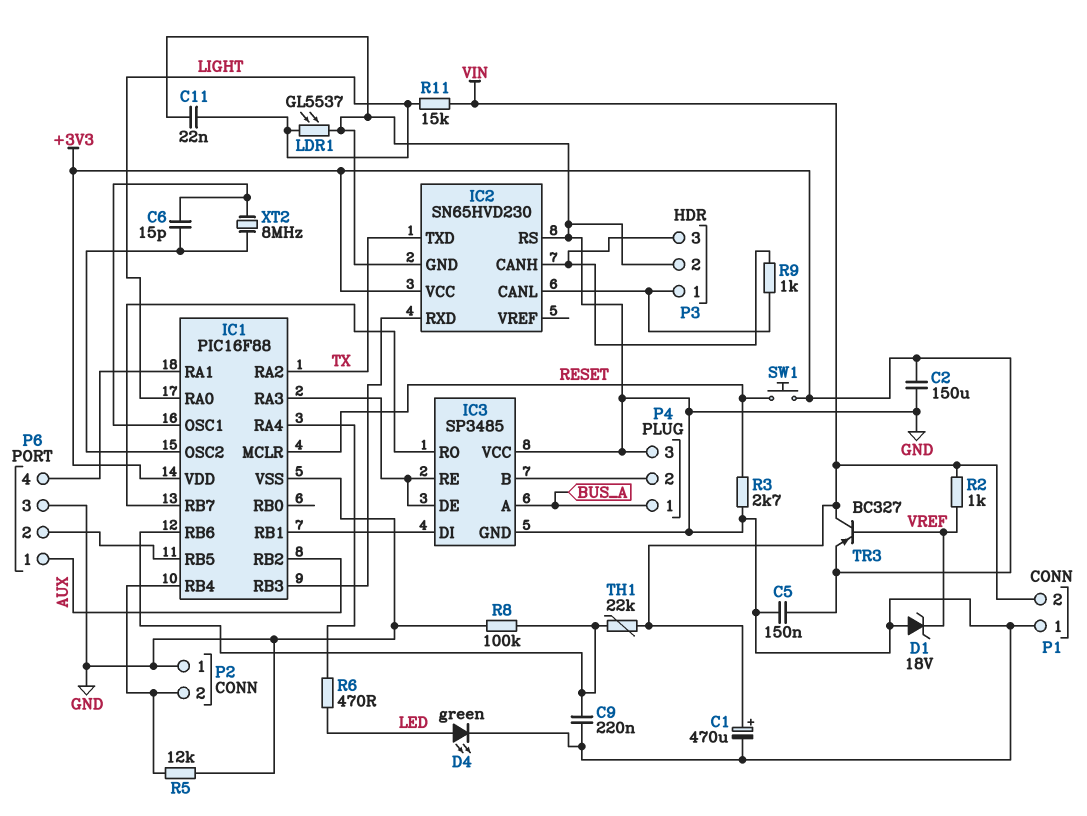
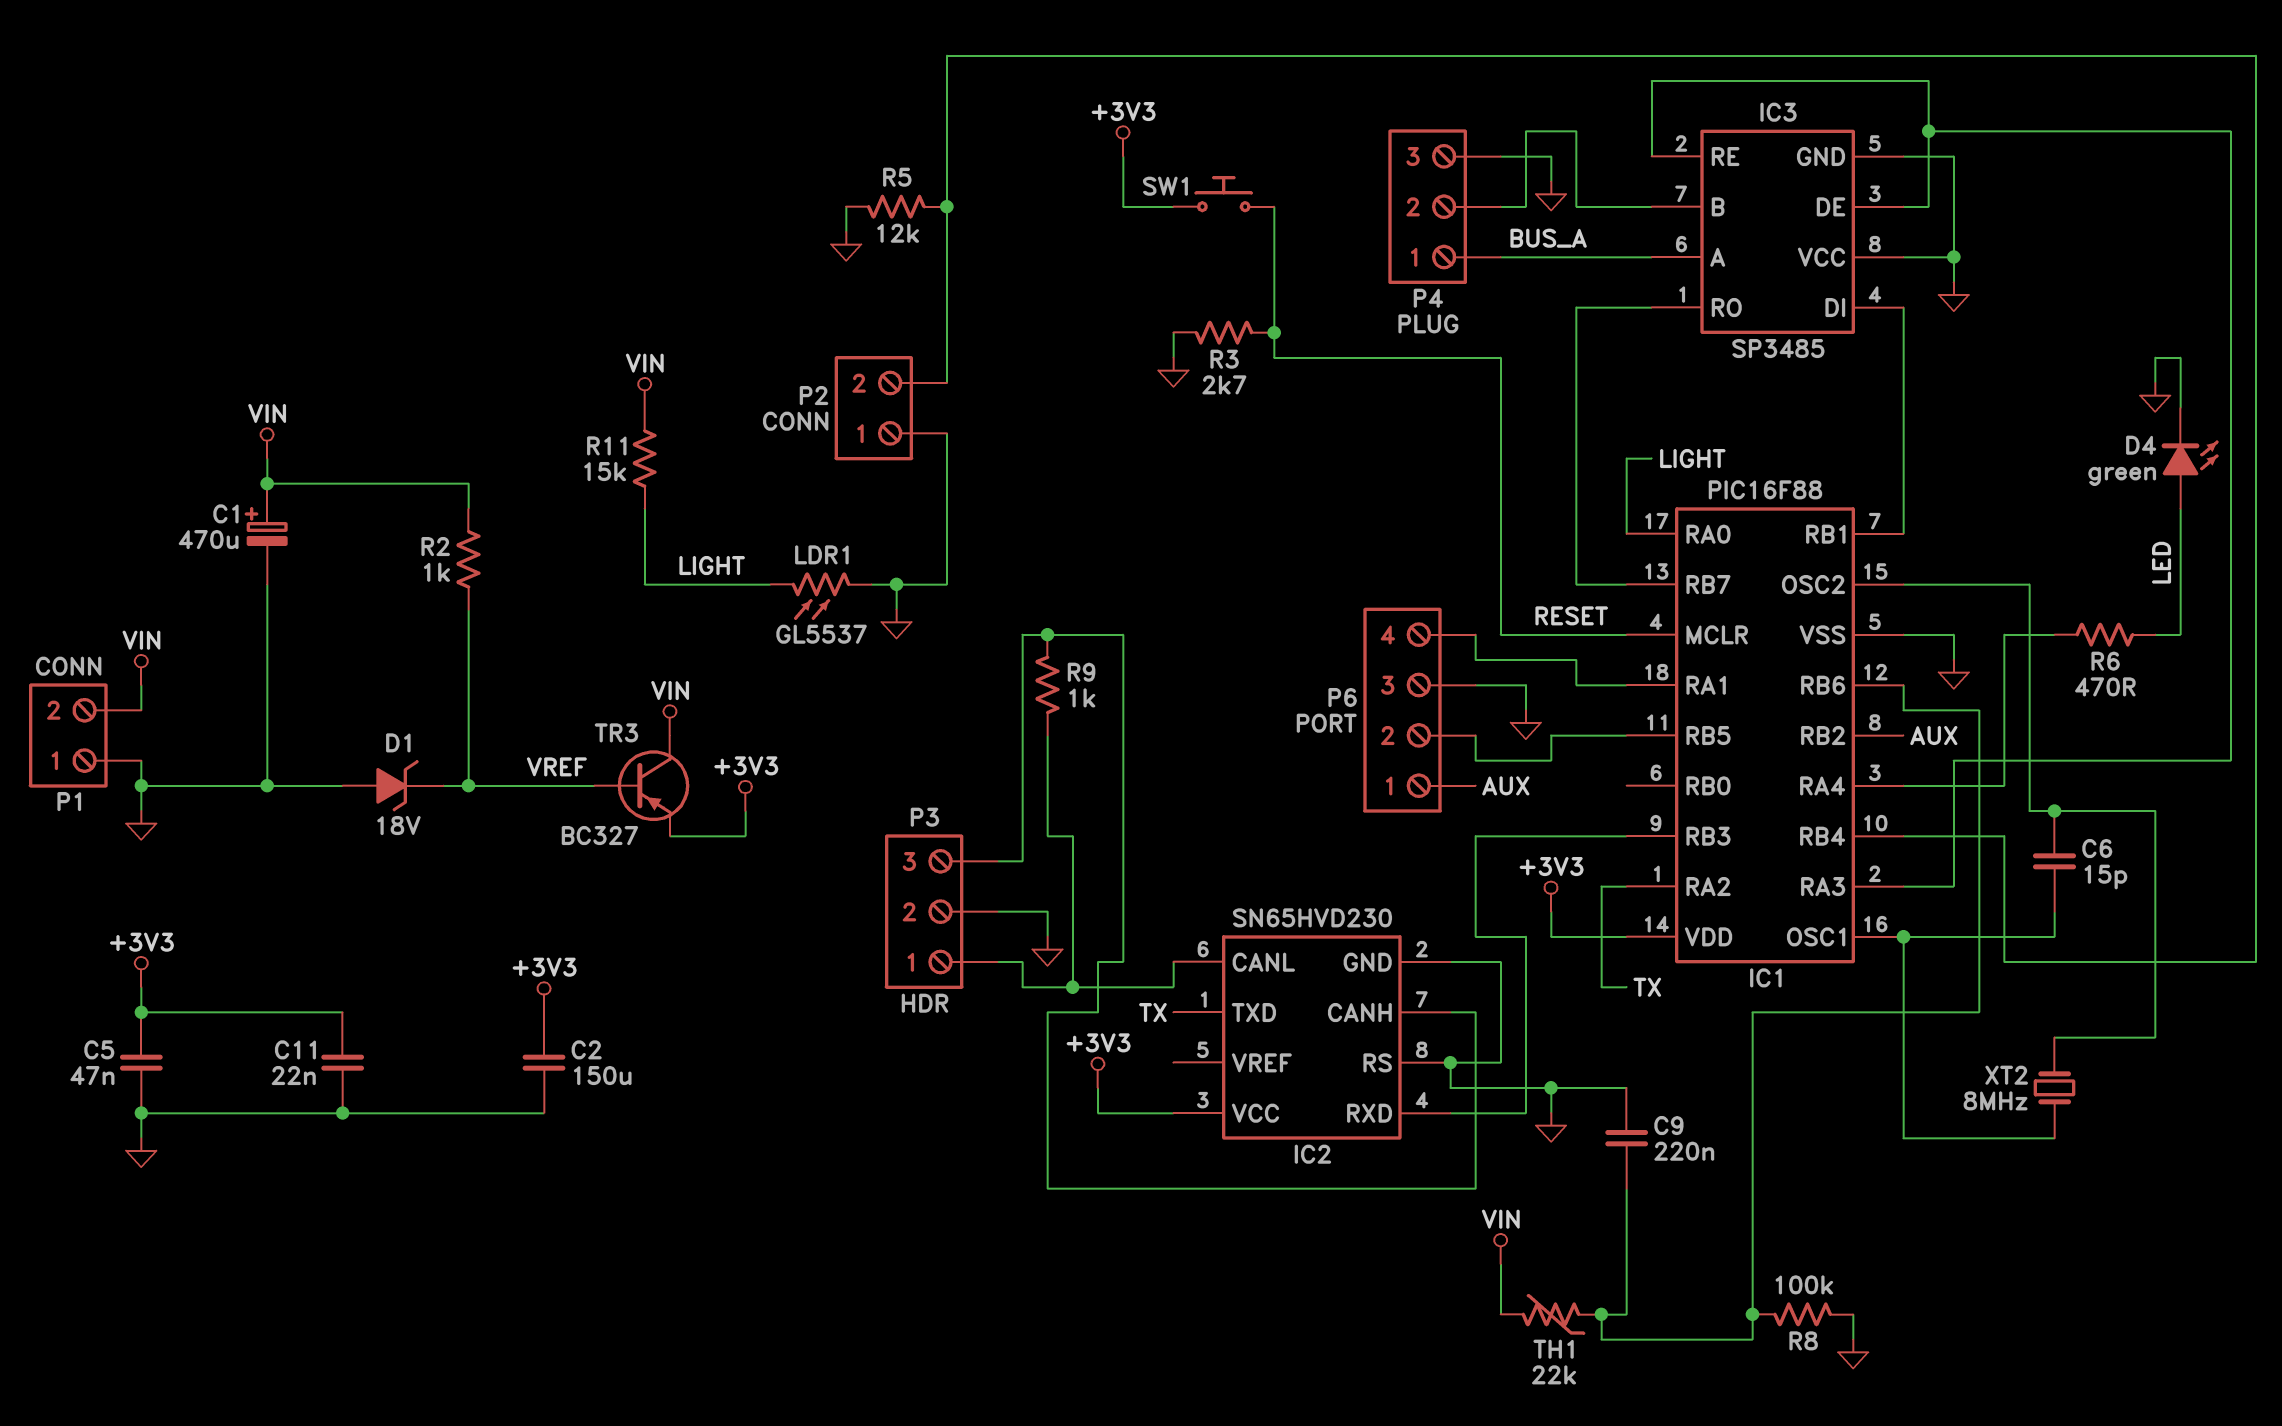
C5: 150nF (+3V3, GND) -> 47nF (+3V3, GND)
C11: 22nF (GND, LIGHT) -> 22nF (+3V3, GND)

